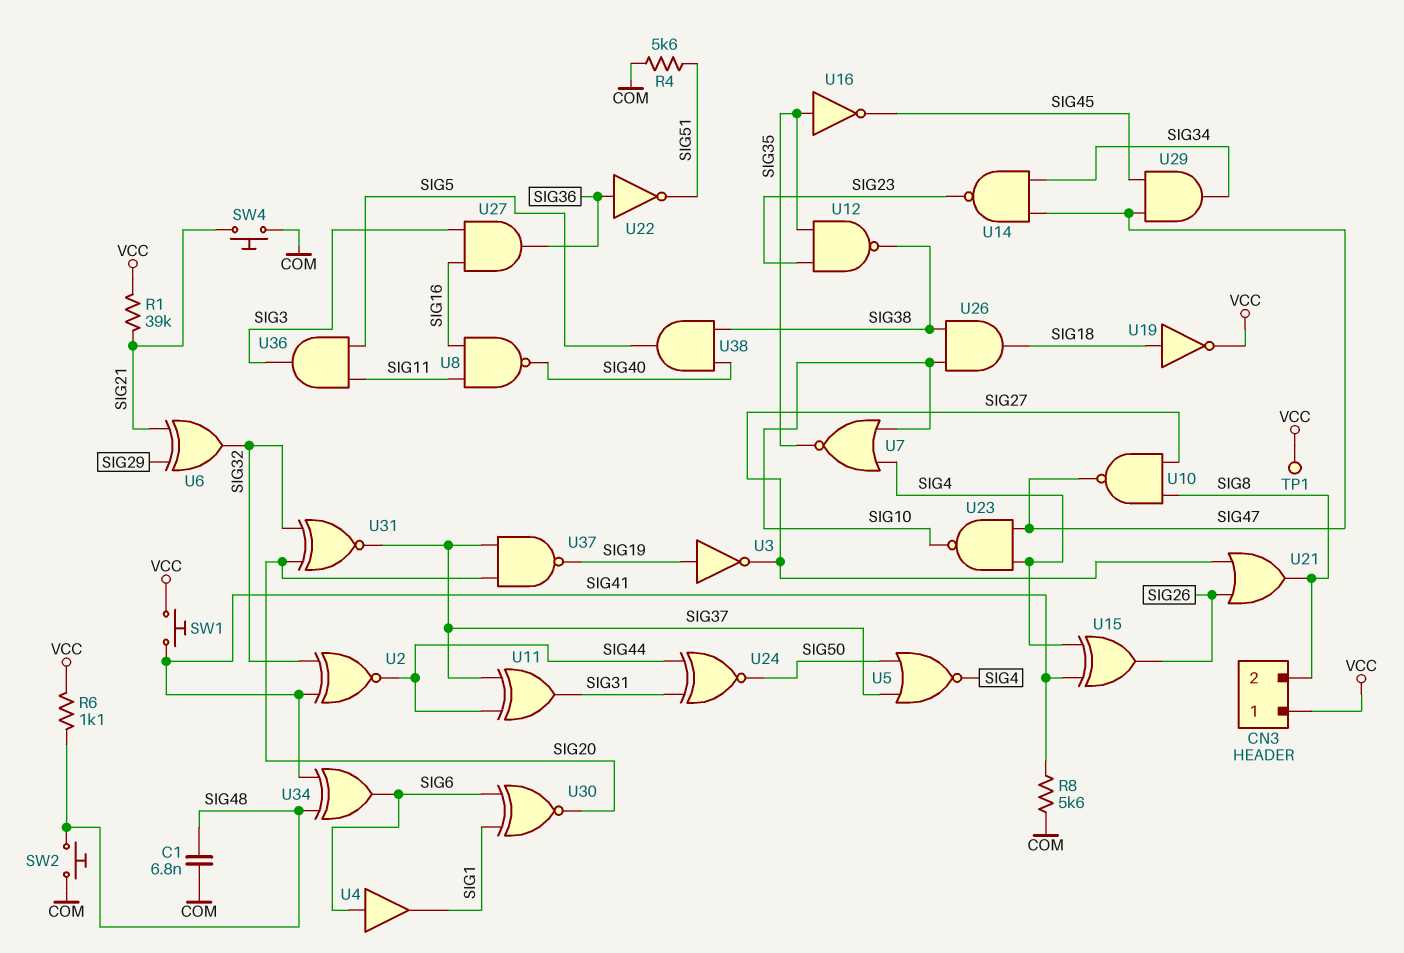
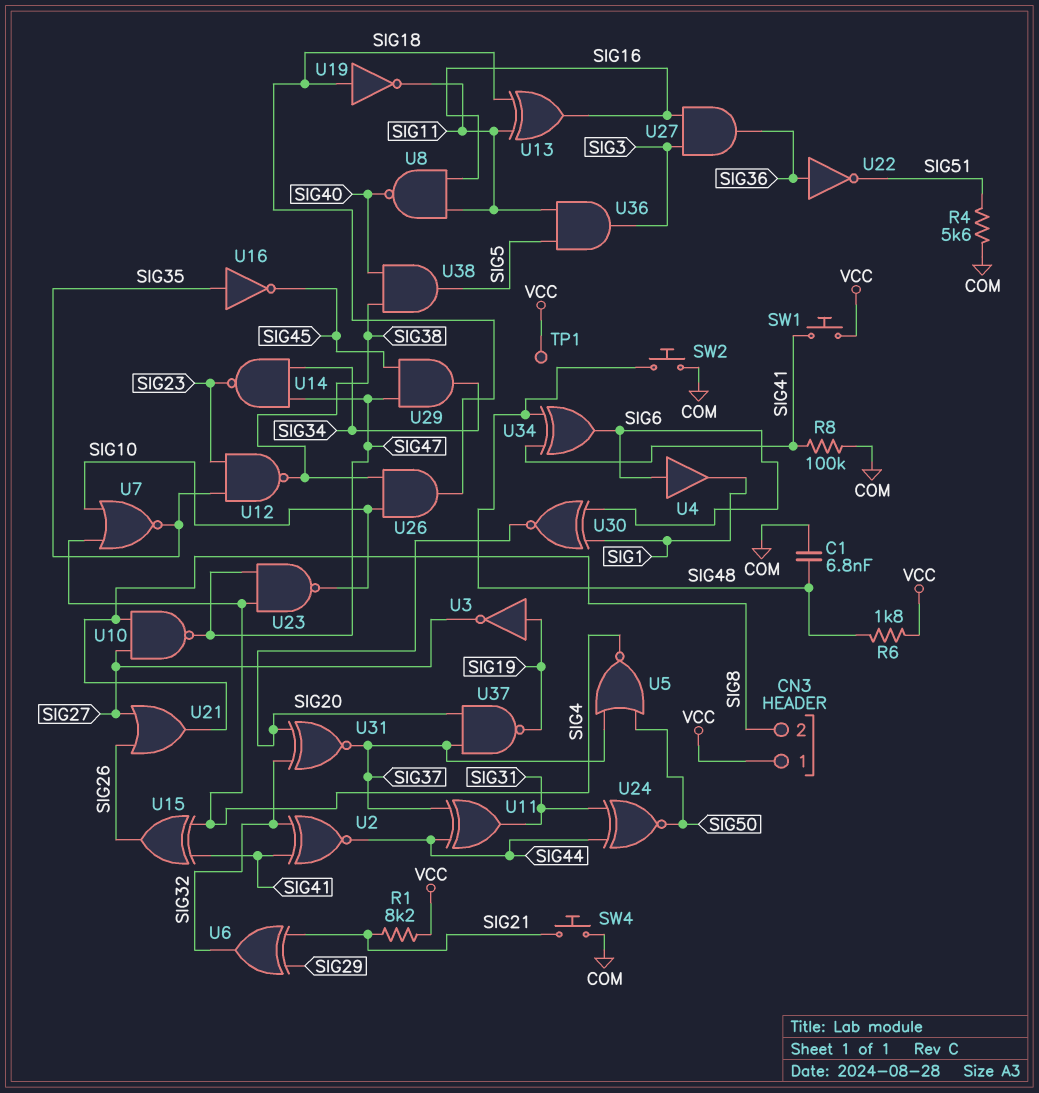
R1: 39k (SIG21, VCC) -> 8.2k (SIG21, VCC)
R6: 1.1k (SIG48, VCC) -> 1.8k (SIG48, VCC)
R8: 5.6k (COM, SIG41) -> 100k (COM, SIG41)
U13: none -> XOR (in SIG11, in SIG18, out SIG16)
U19: NOT (in SIG18, out VCC) -> NOT (in SIG18, out SIG11)

